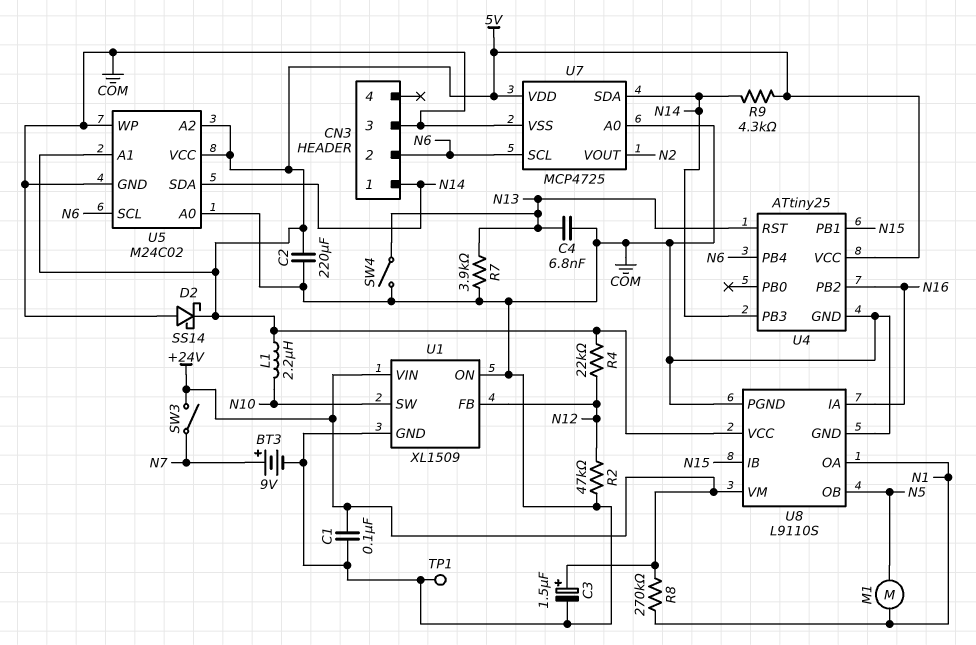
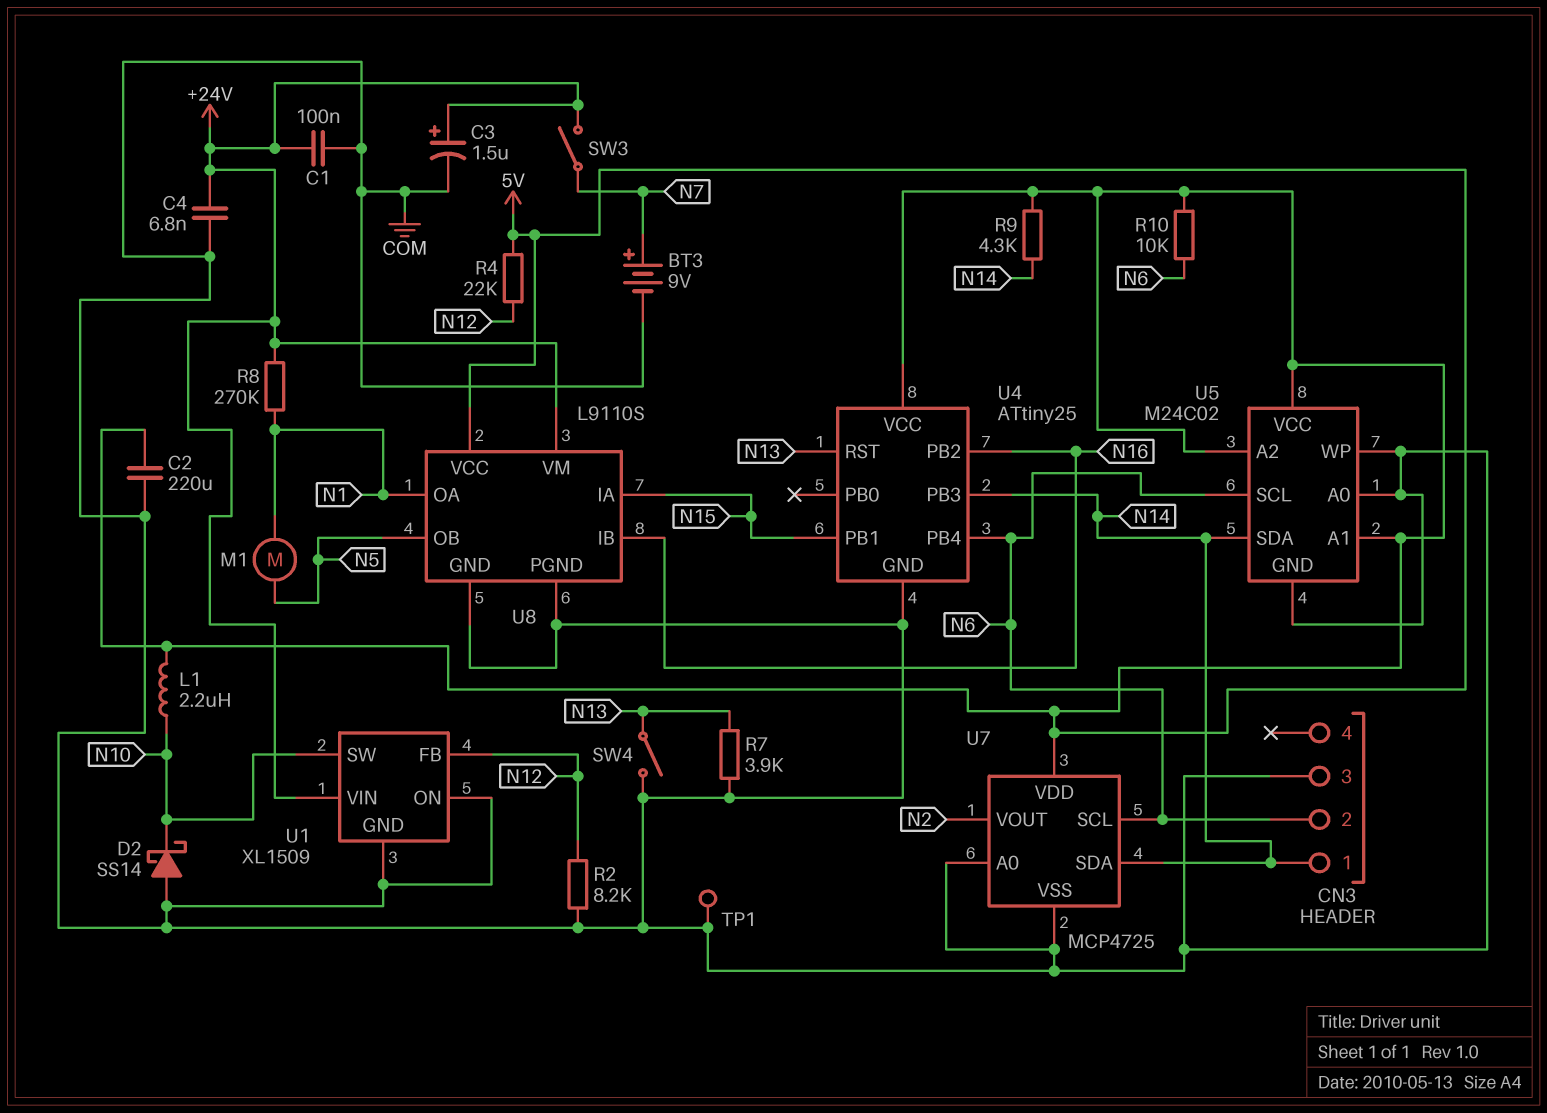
C4: 6.8nF (COM, N13) -> 6.8nF (+24V, COM)
D2: schottky SS14 (A COM, K 5V) -> schottky SS14 (A COM, K N10)
R2: 47k (COM, N12) -> 8.2k (COM, N12)
R10: none -> 10k (5V, N6)
U8 pin IA: N16 -> N15
U8 pin IB: N15 -> N16

